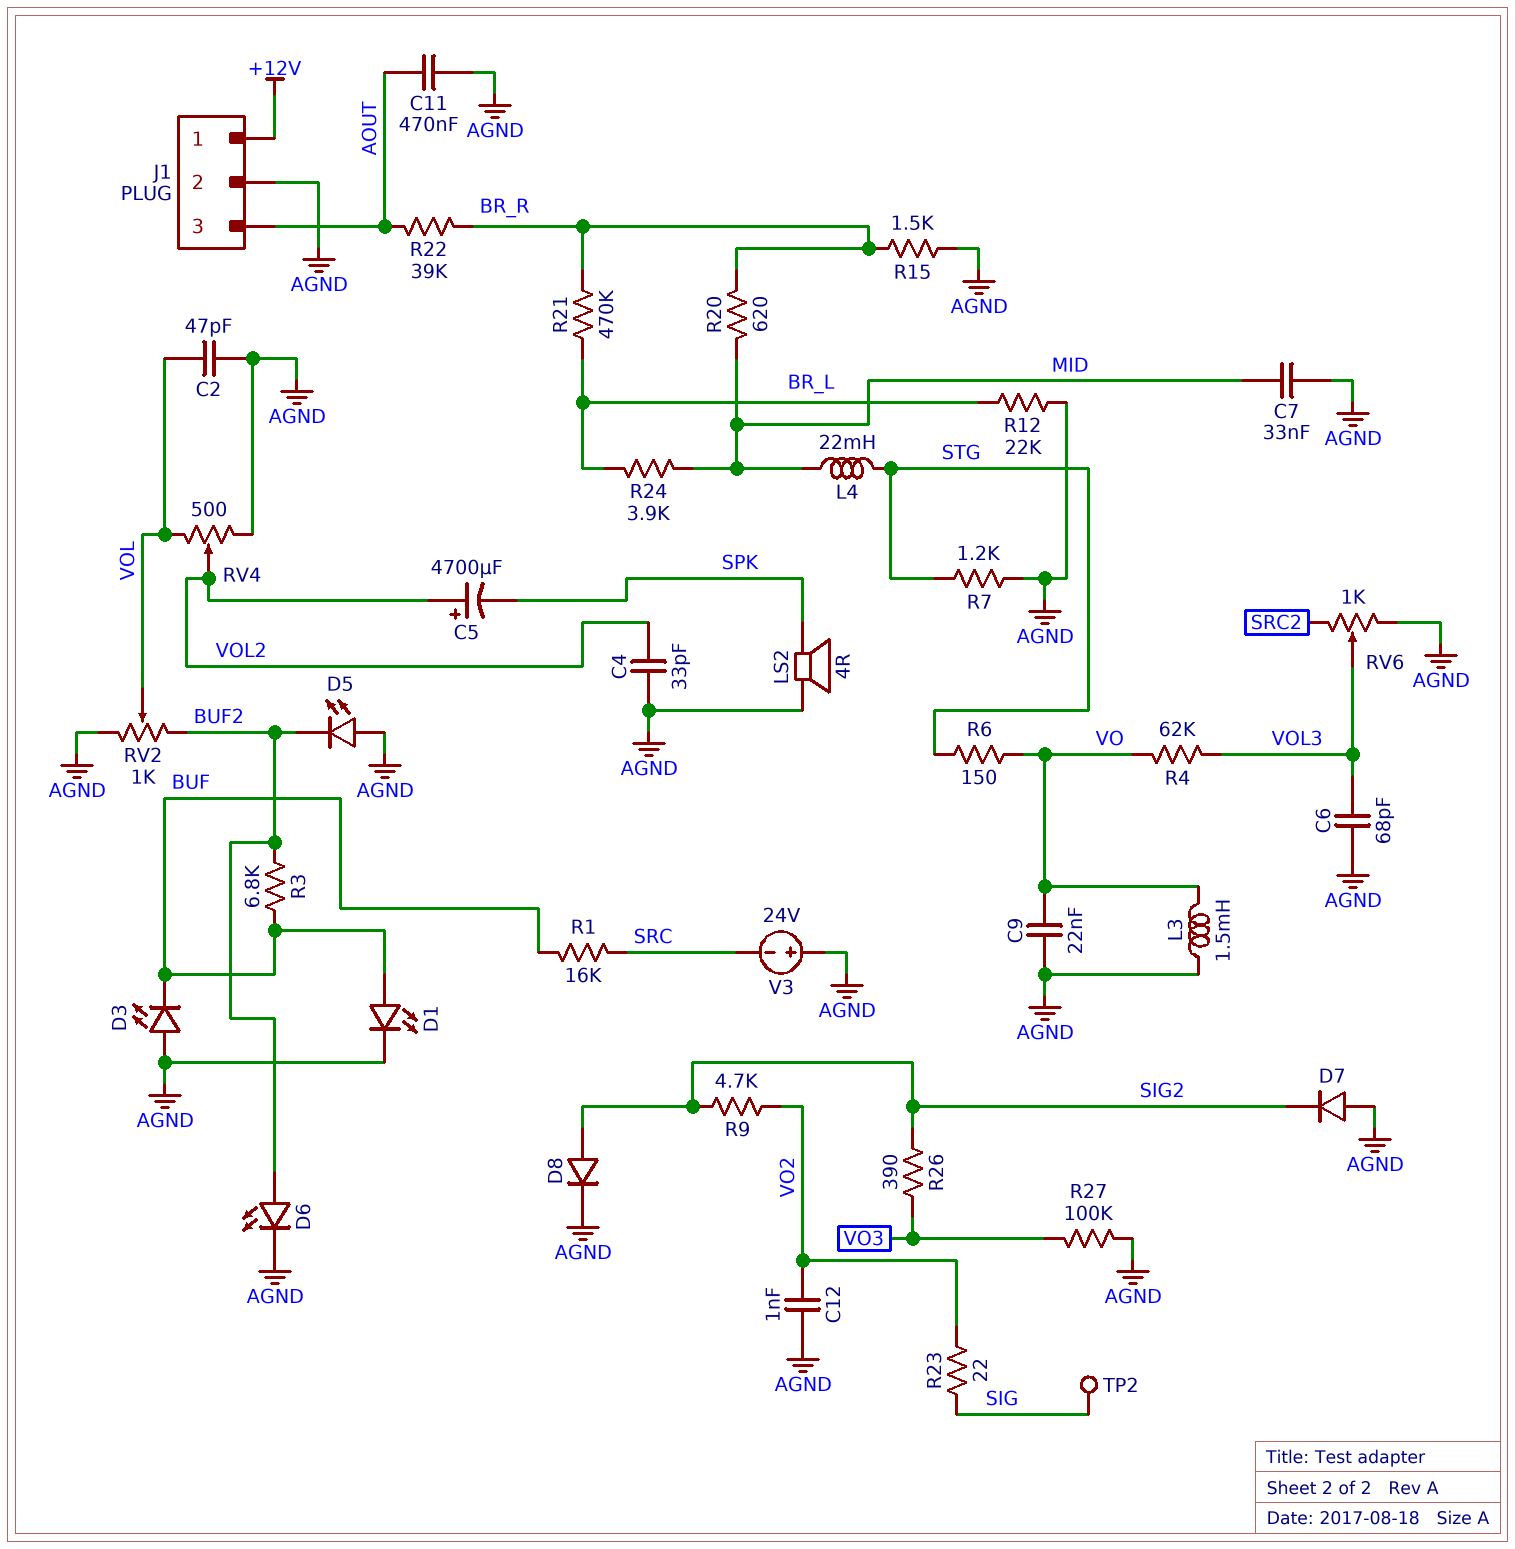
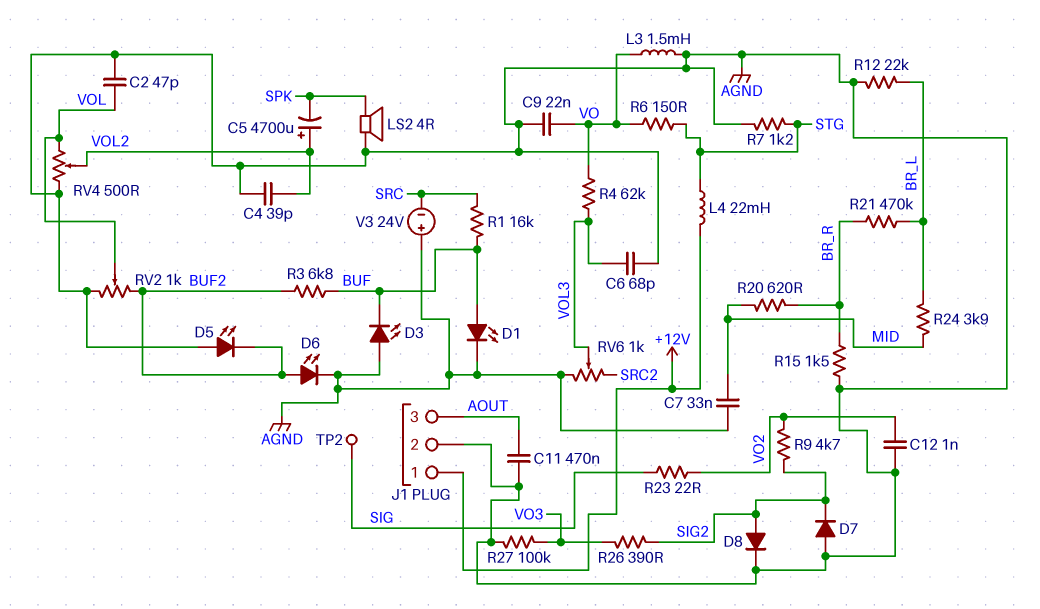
C4: 33pF (AGND, VOL2) -> 39pF (AGND, VOL2)
L4: 22mH (MID, STG) -> 22mH (+12V, STG)
R22: 39k (AOUT, BR_R) -> none

